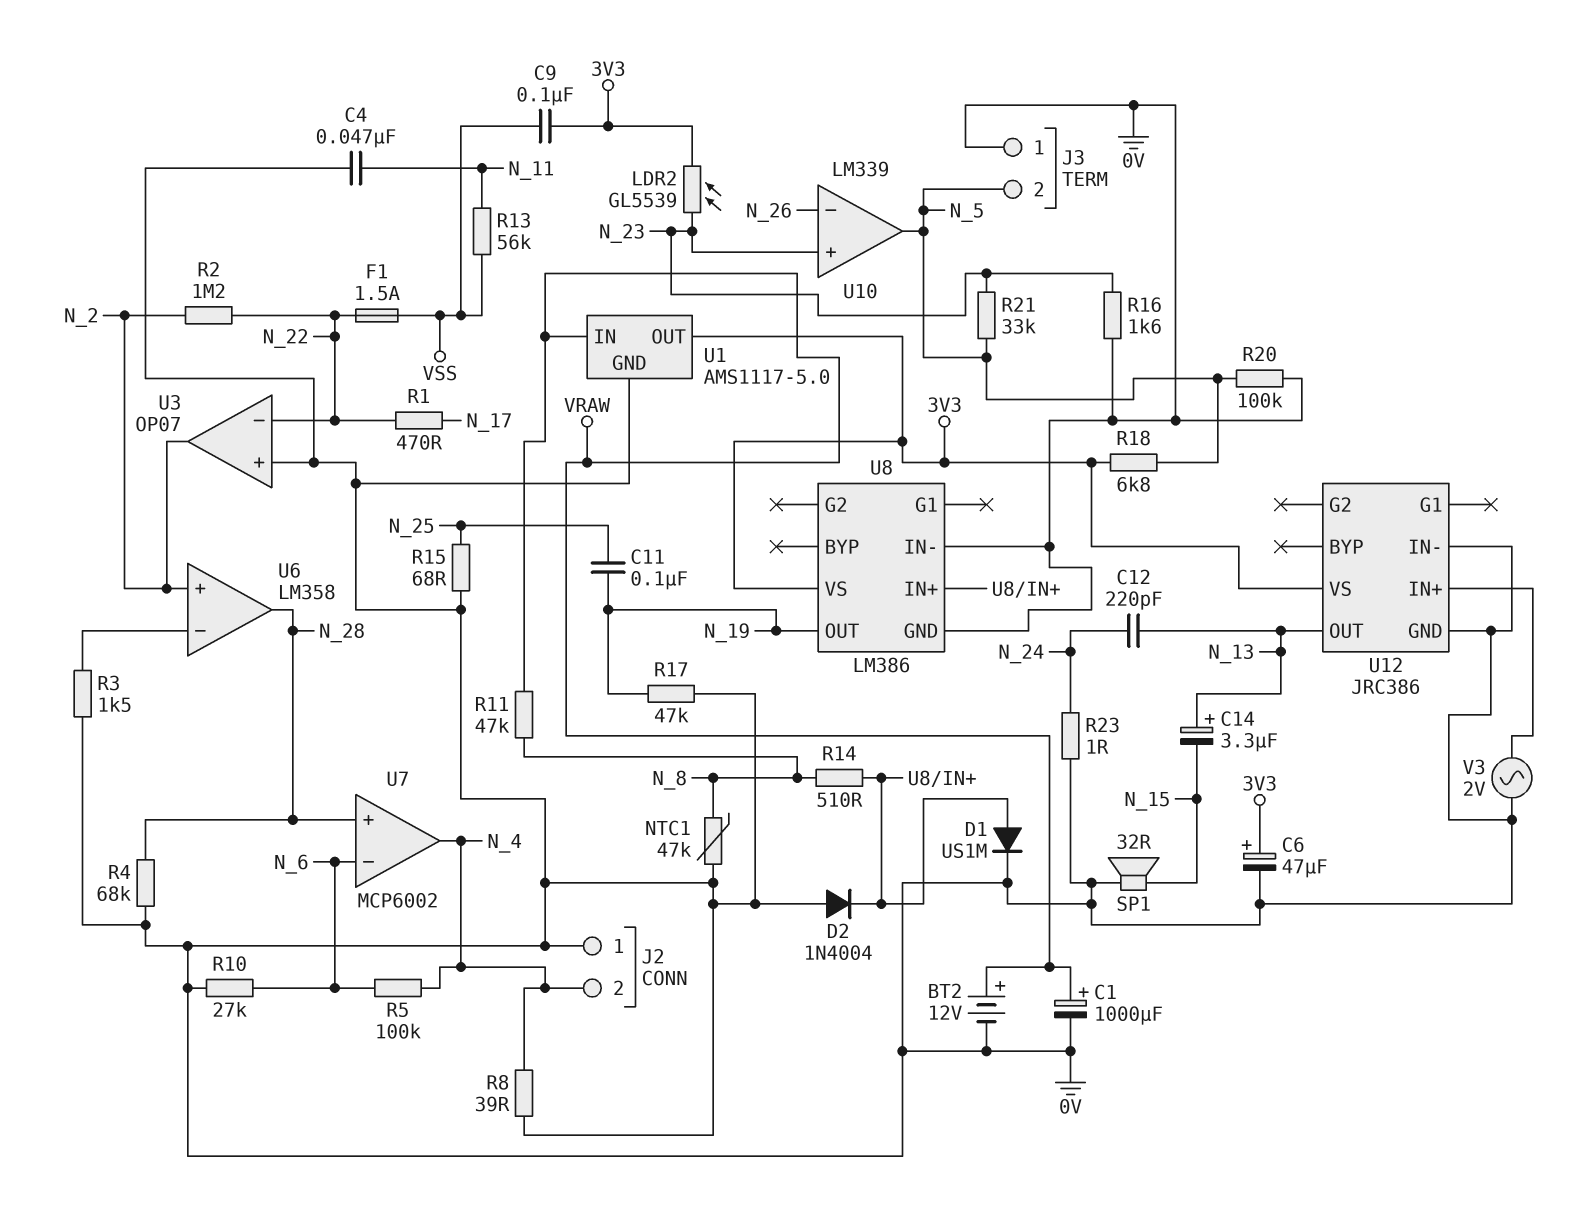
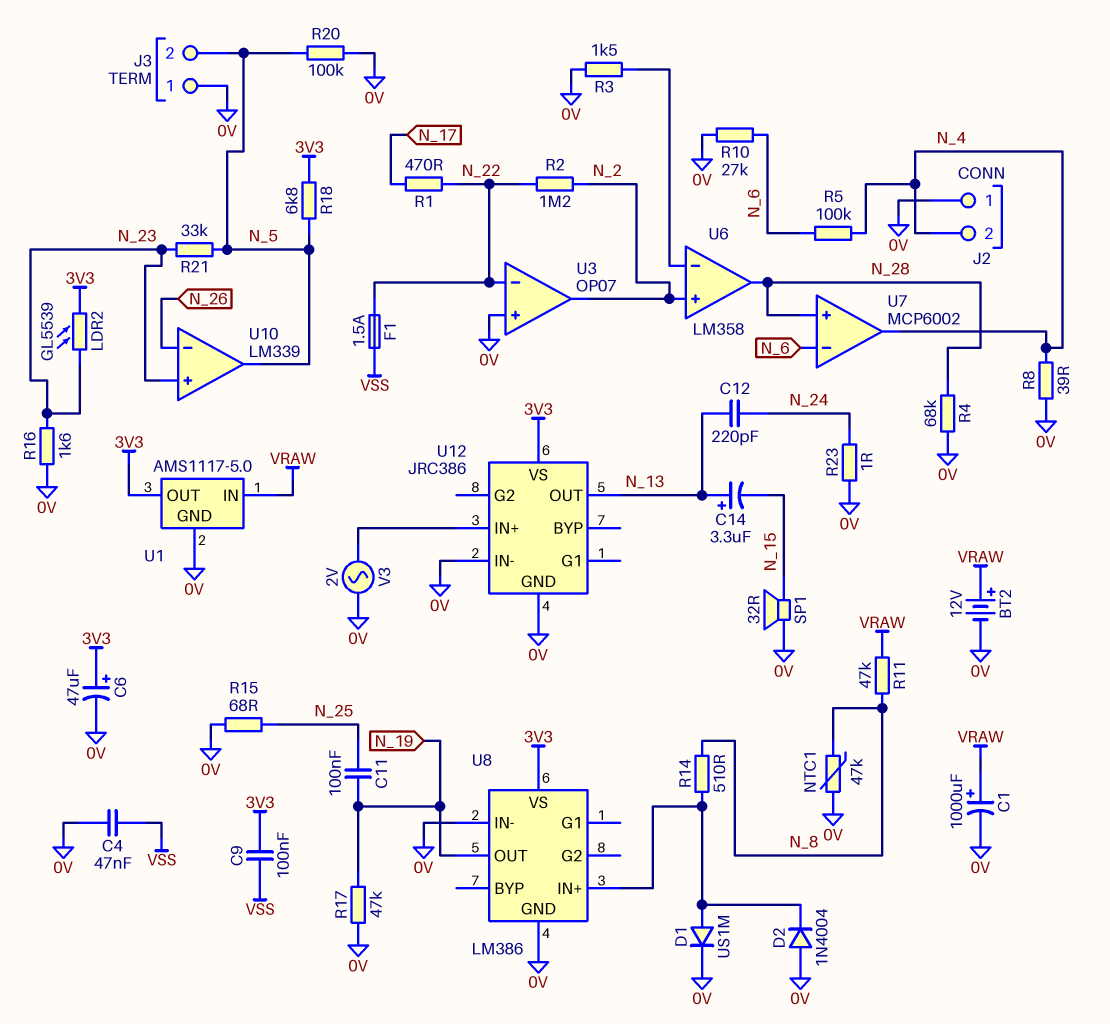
C4: 47nF (0V, N_11) -> 47nF (0V, VSS)
R13: 56k (N_11, VSS) -> none

